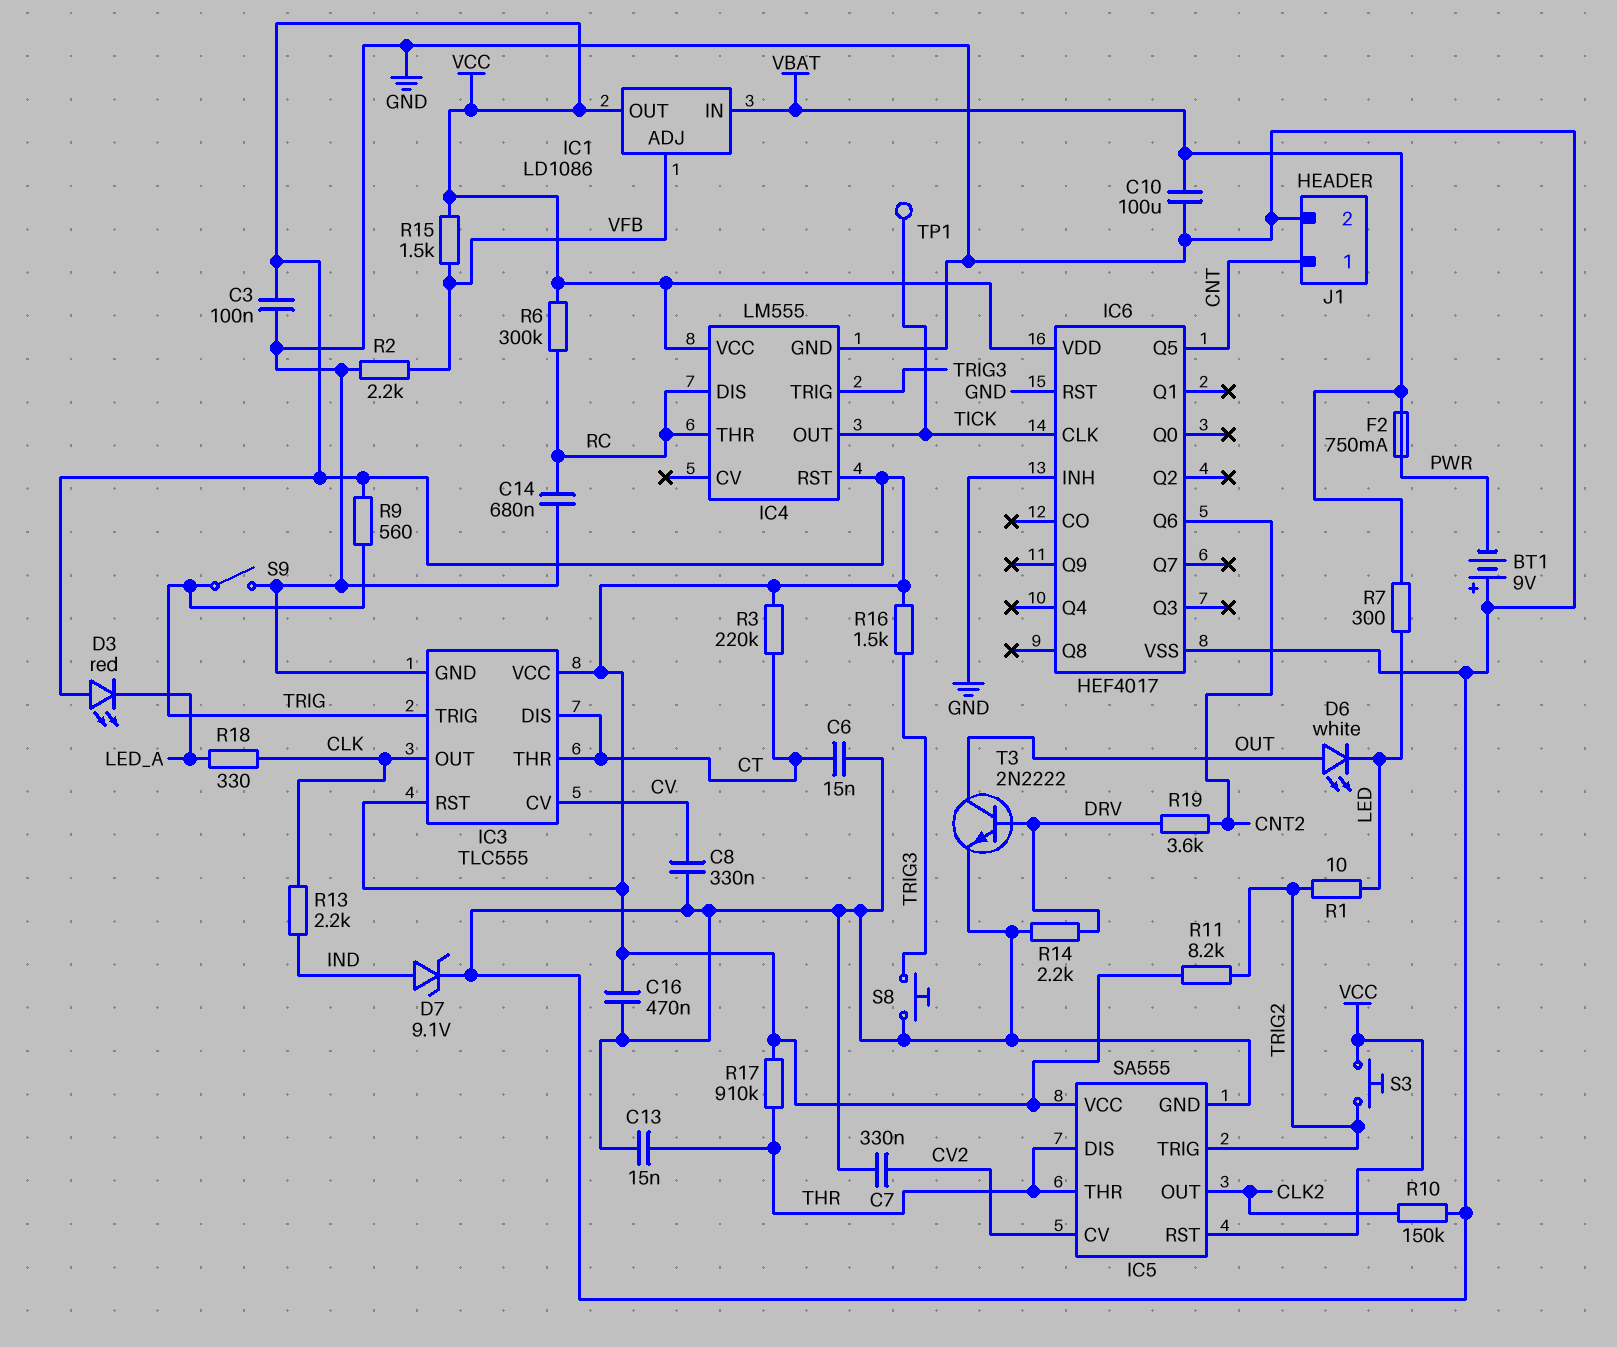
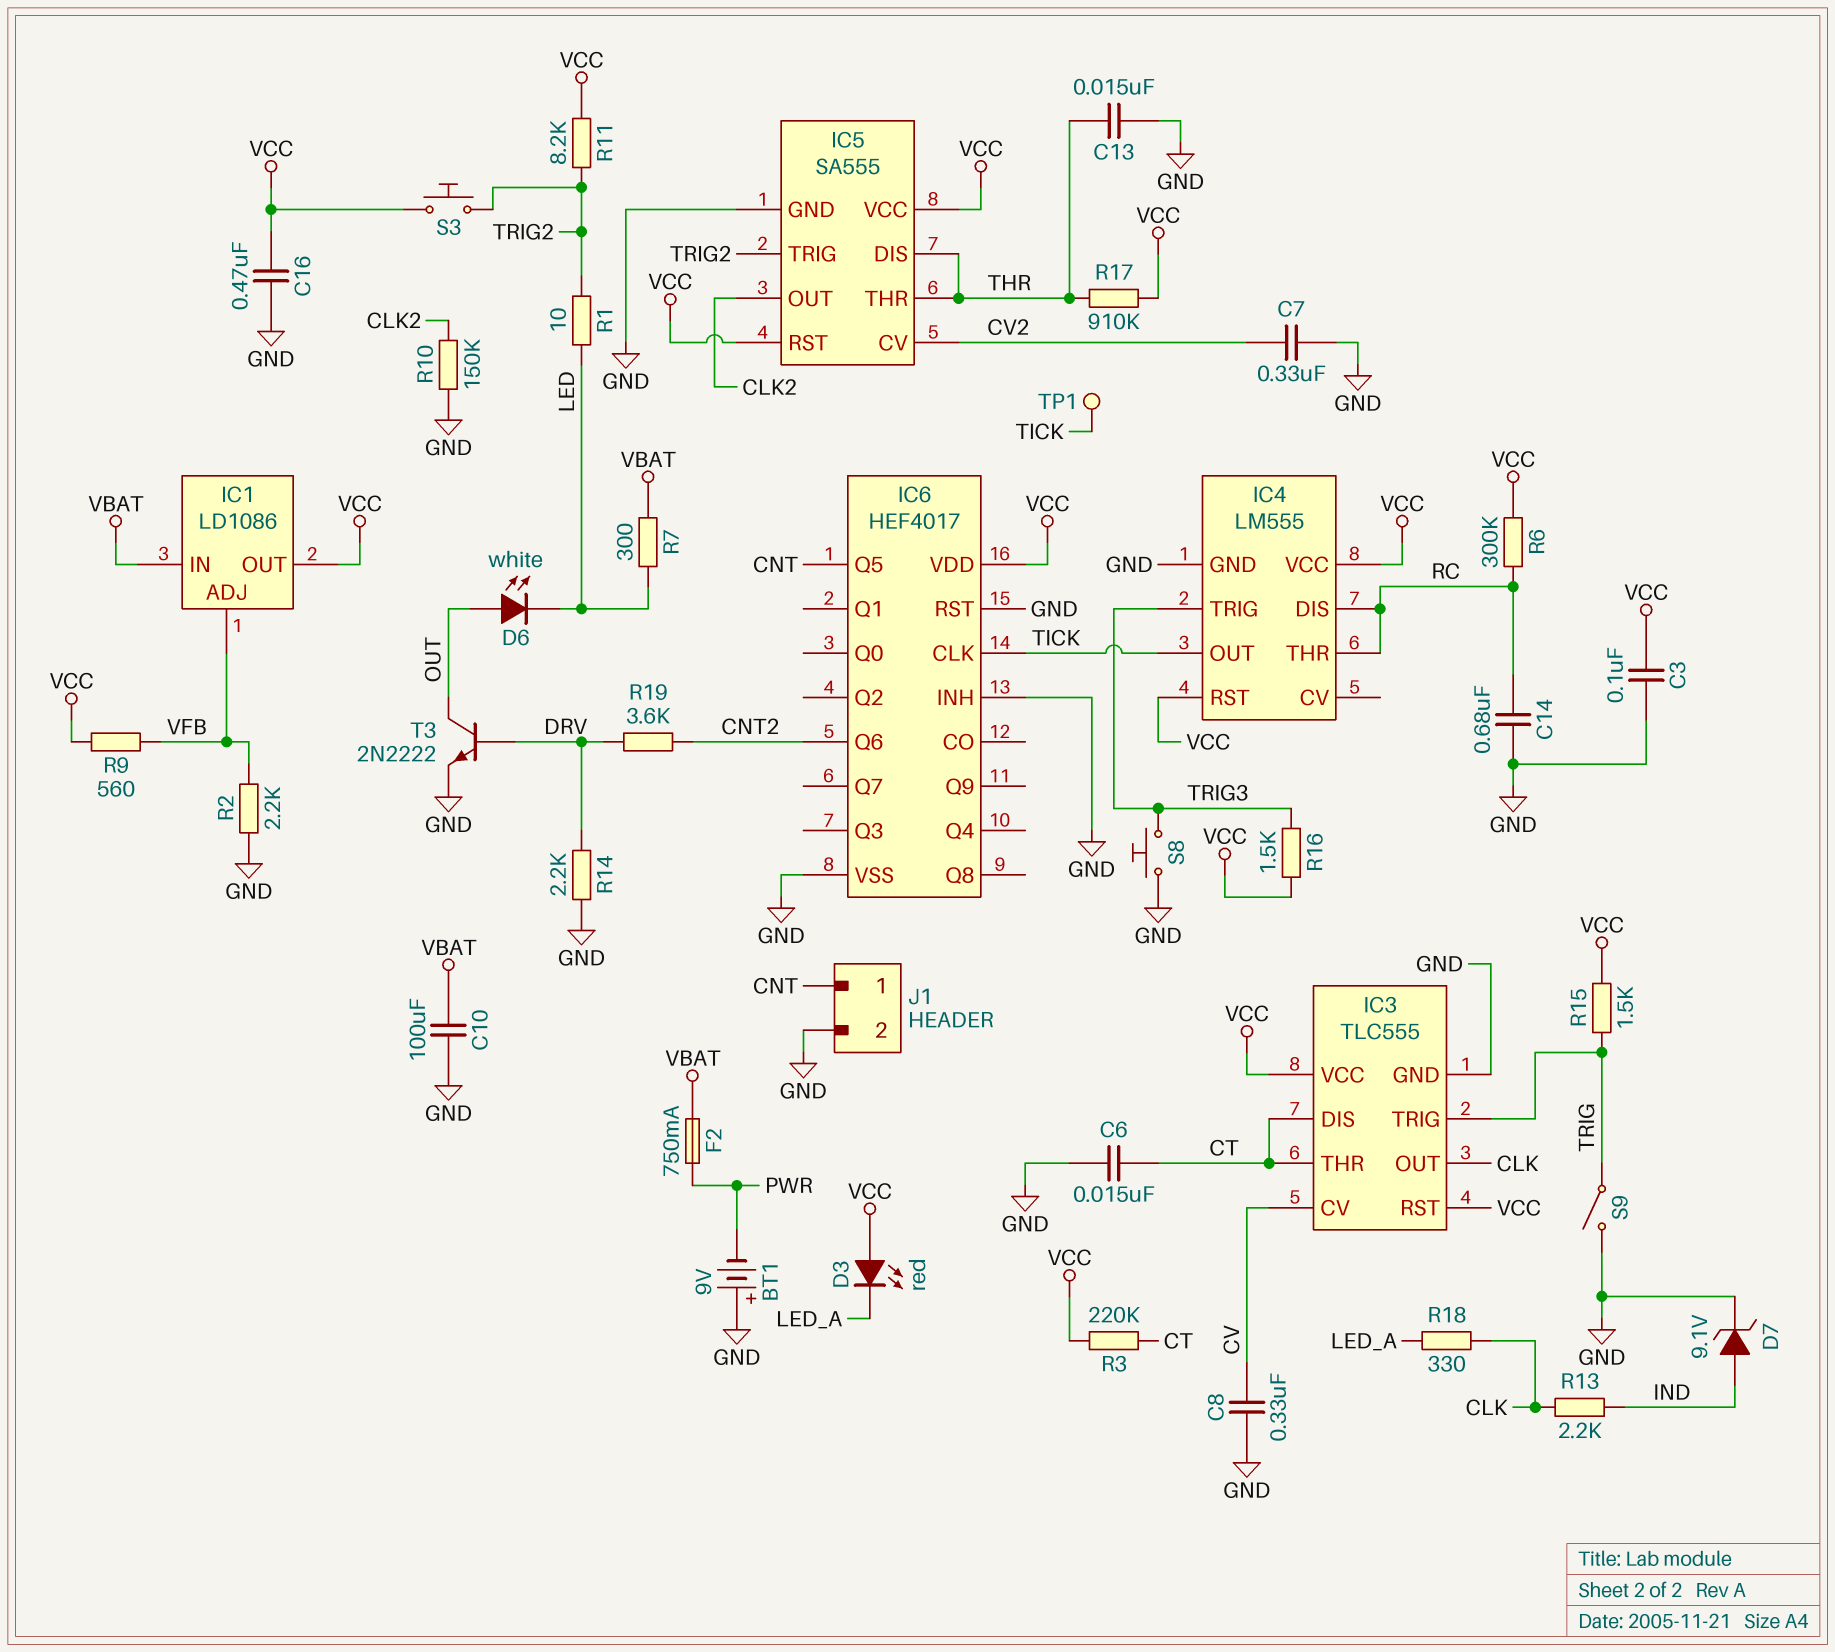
R9: 560 (TRIG, VCC) -> 560 (VCC, VFB)
R15: 1.5k (VCC, VFB) -> 1.5k (TRIG, VCC)

